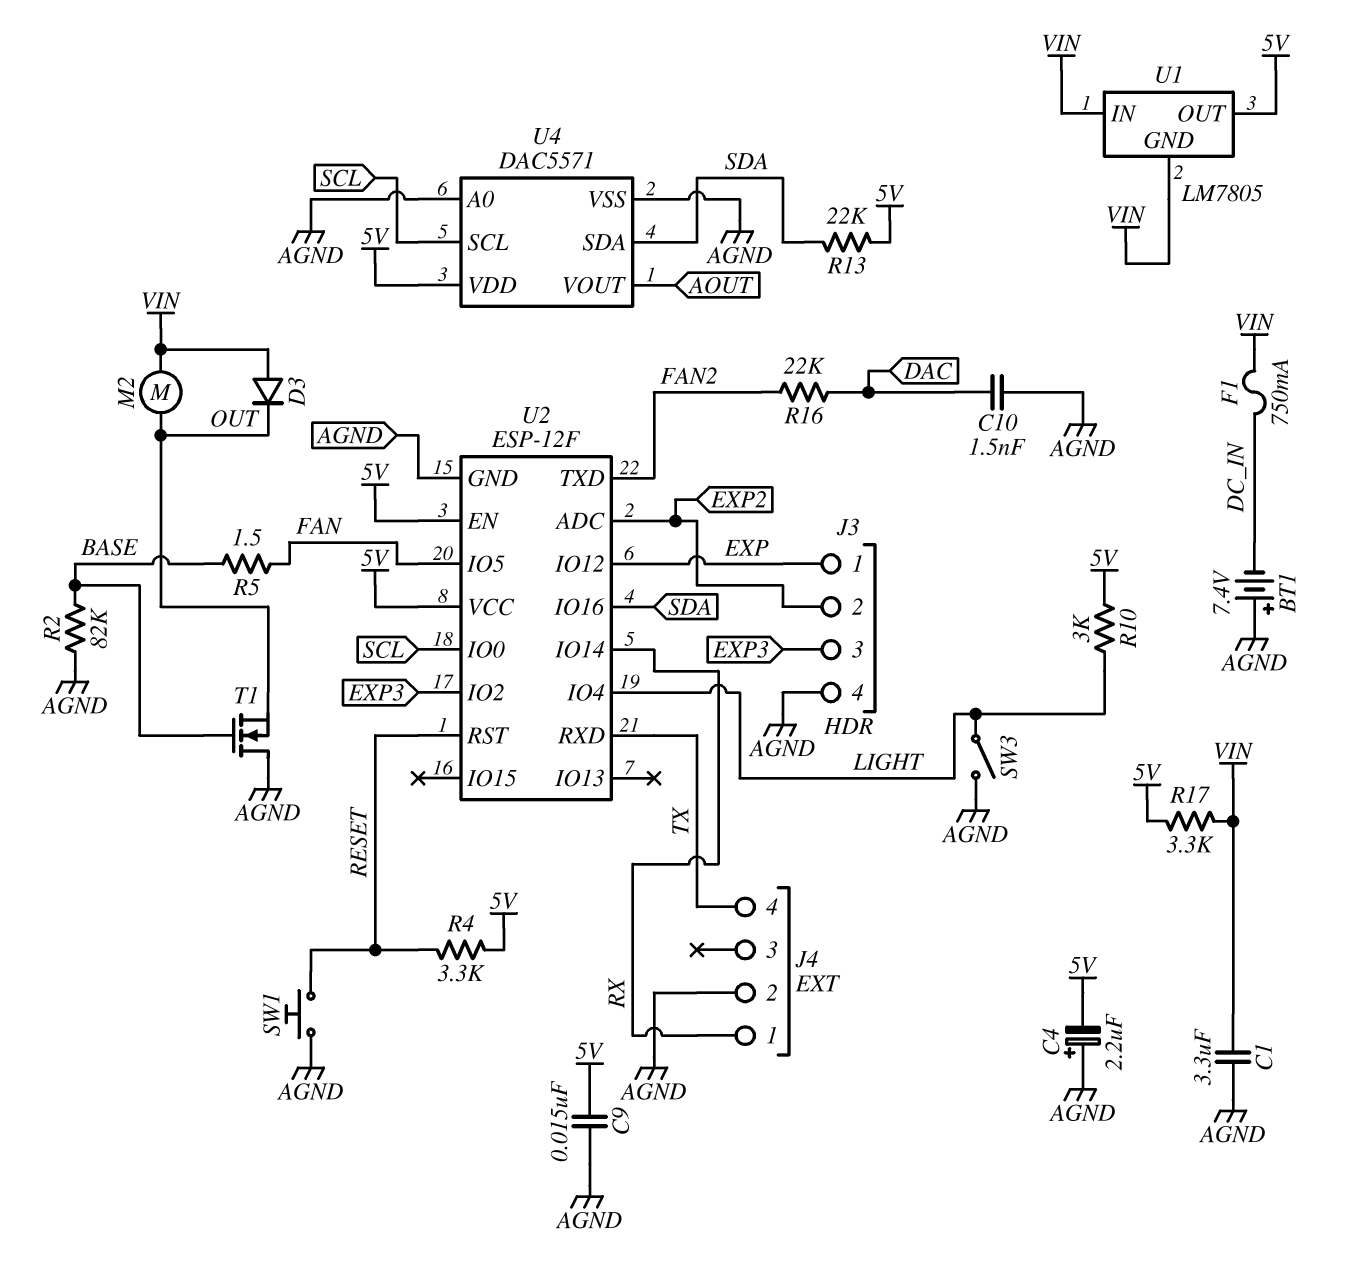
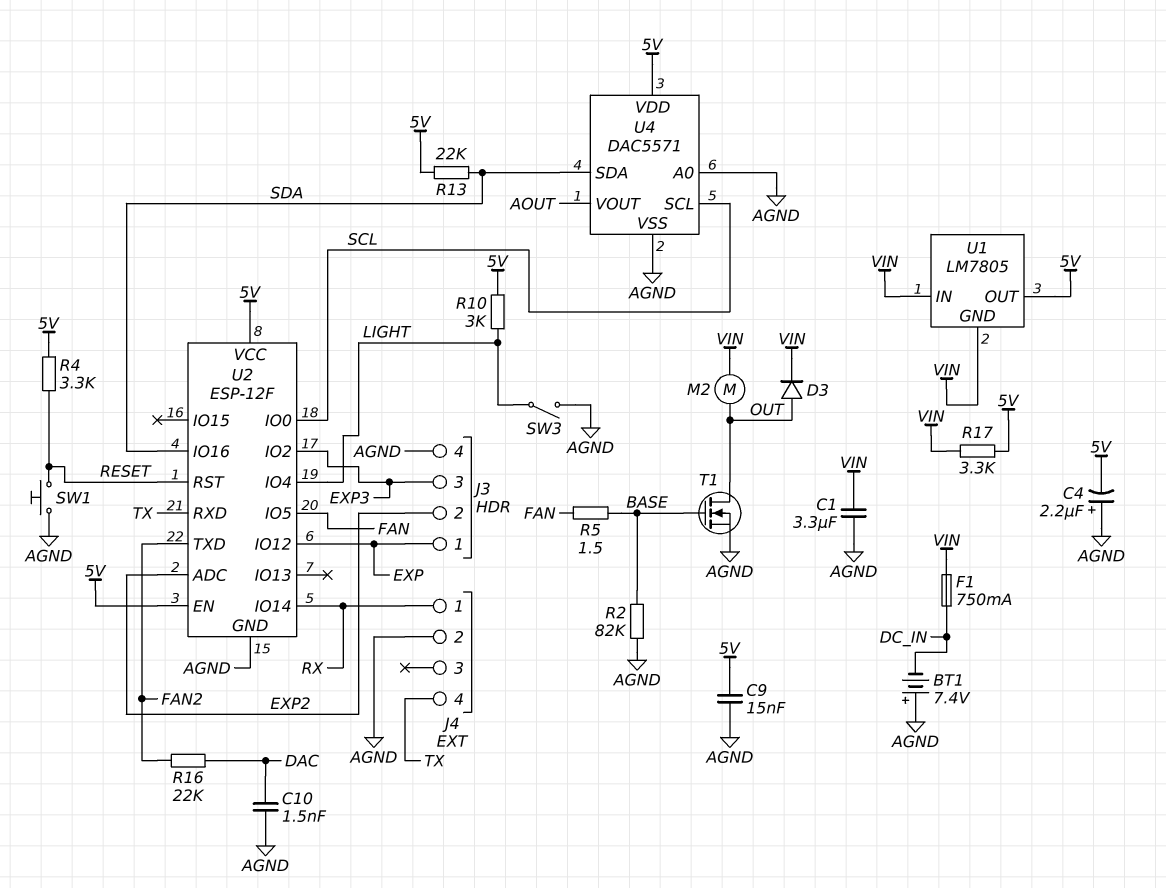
D3: diode (A VIN, K OUT) -> diode (A OUT, K VIN)
T1: NMOS (G BASE, D AGND, S OUT) -> NMOS (G BASE, D OUT, S AGND)

